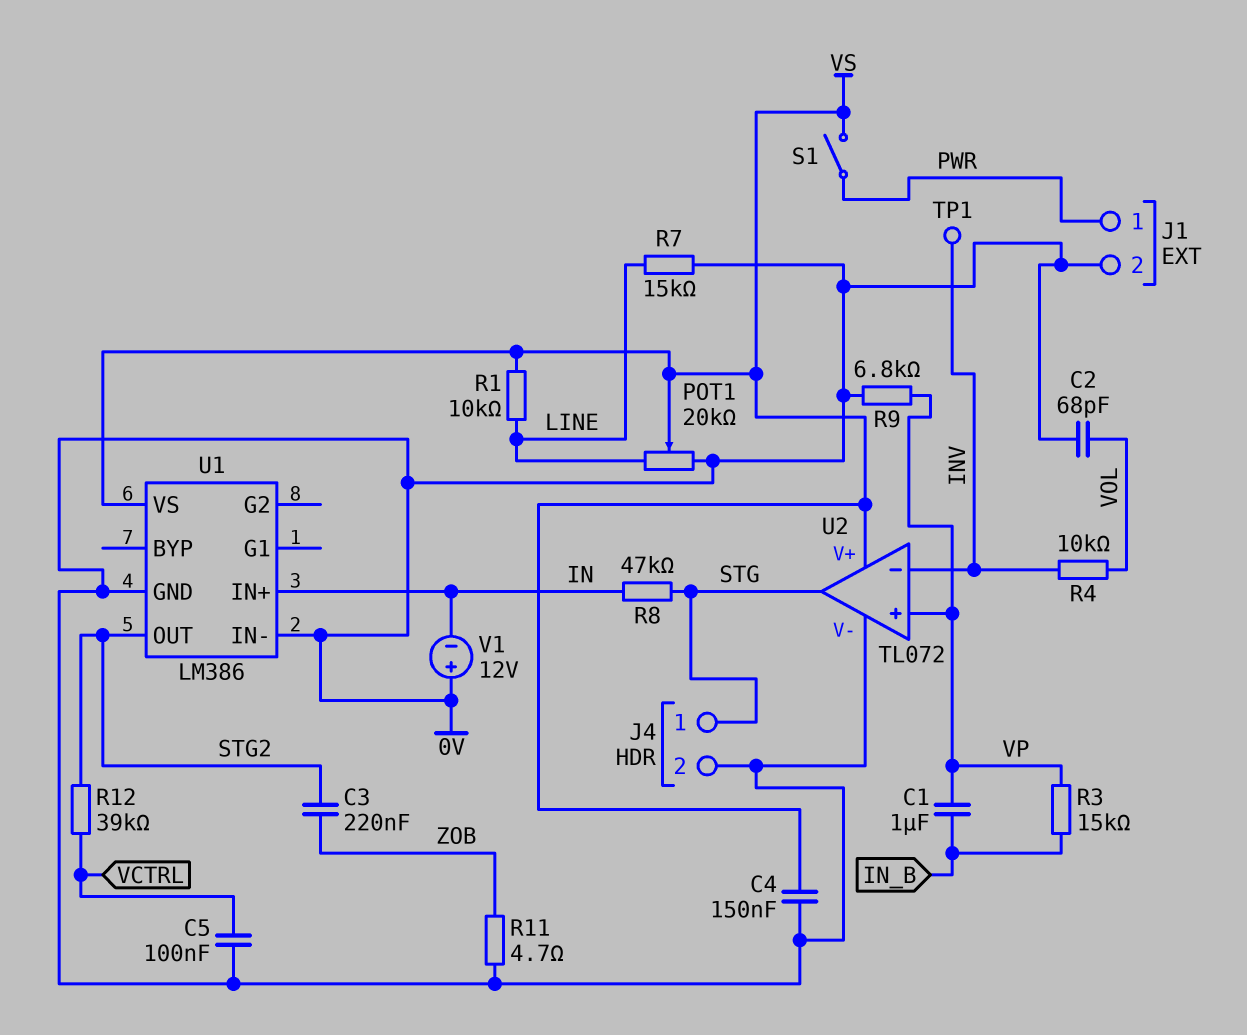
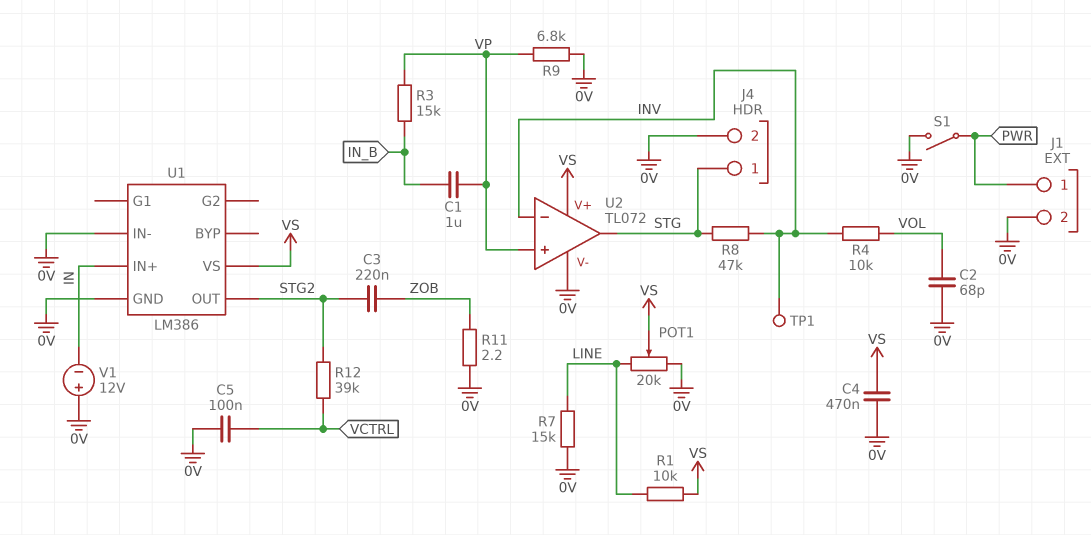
C4: 150nF (0V, VS) -> 470nF (0V, VS)
R8: 47k (IN, STG) -> 47k (INV, STG)
R11: 4.7 (0V, ZOB) -> 2.2 (0V, ZOB)
S1: switch (PWR, VS) -> switch (0V, PWR)

